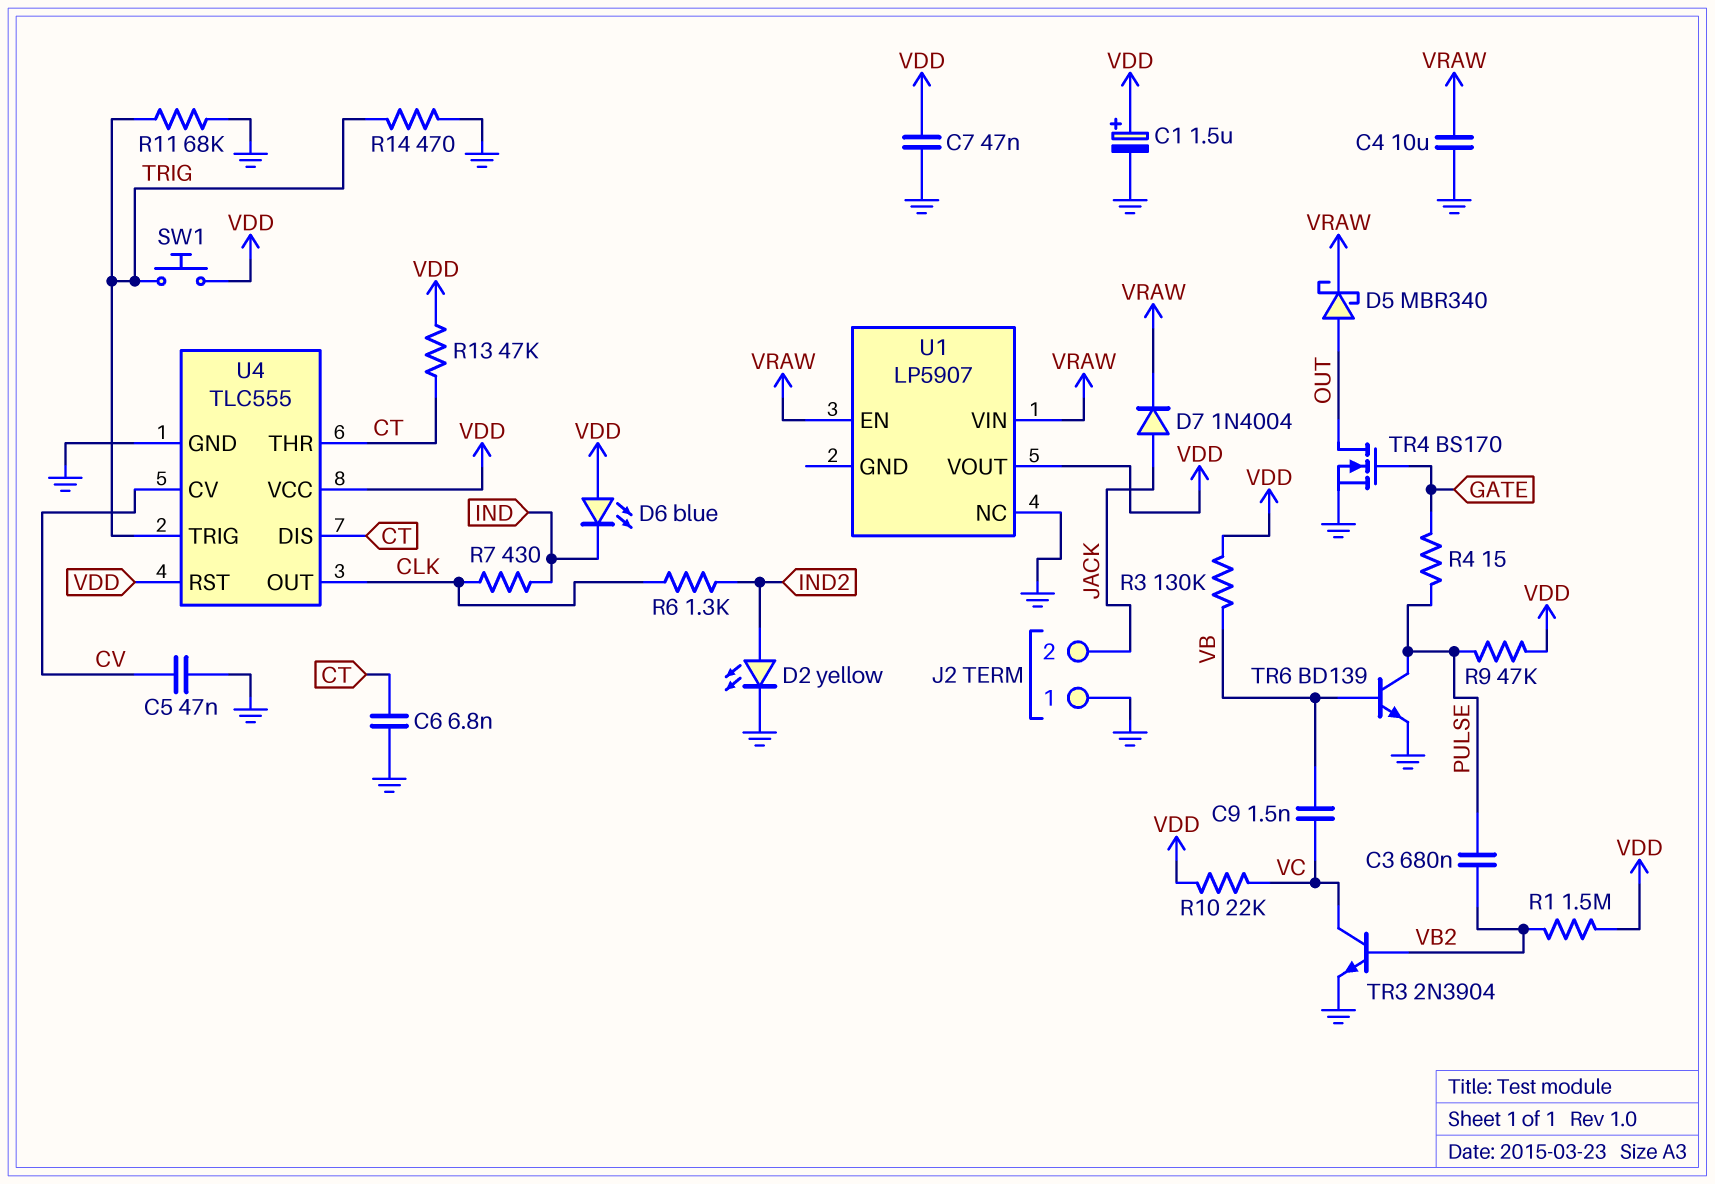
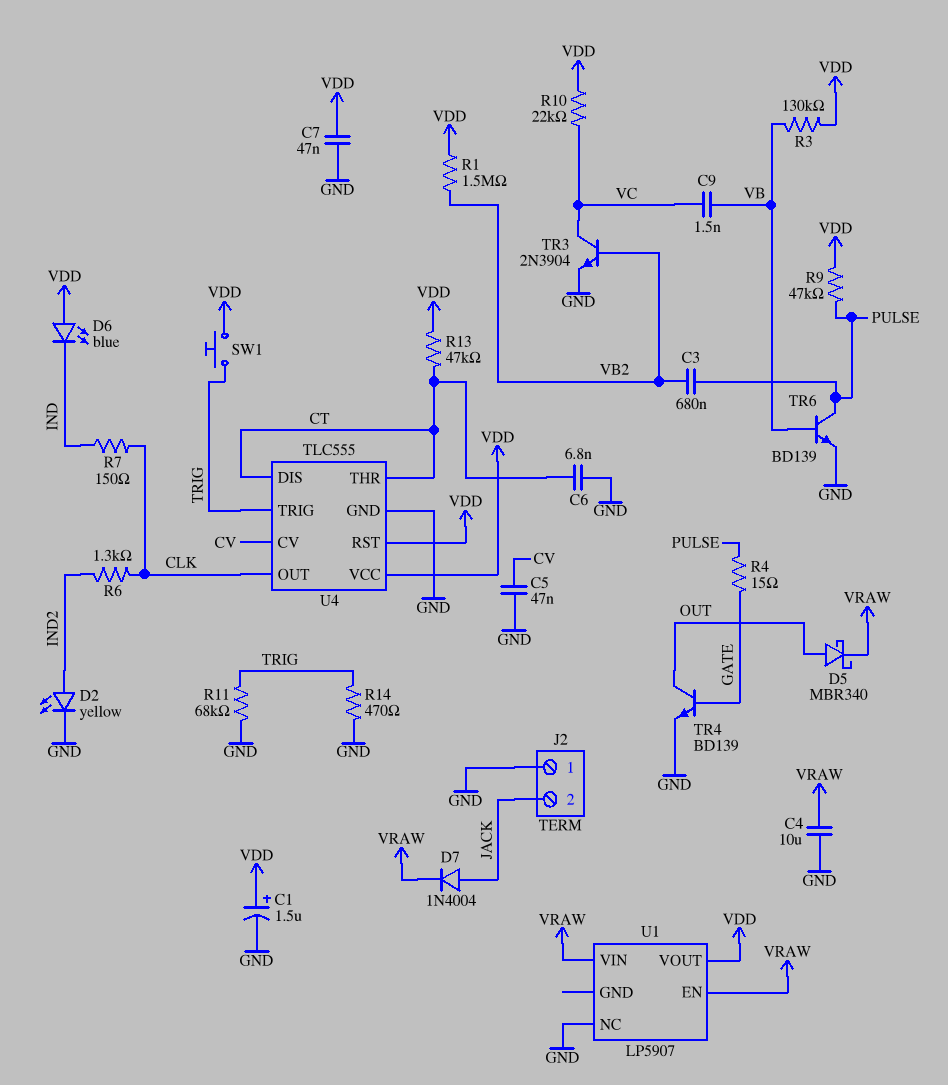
R7: 430 (CLK, IND) -> 150 (CLK, IND)
TR4: NMOS BS170 (G GATE, D OUT, S GND) -> NPN BD139 (B GATE, C OUT, E GND)

